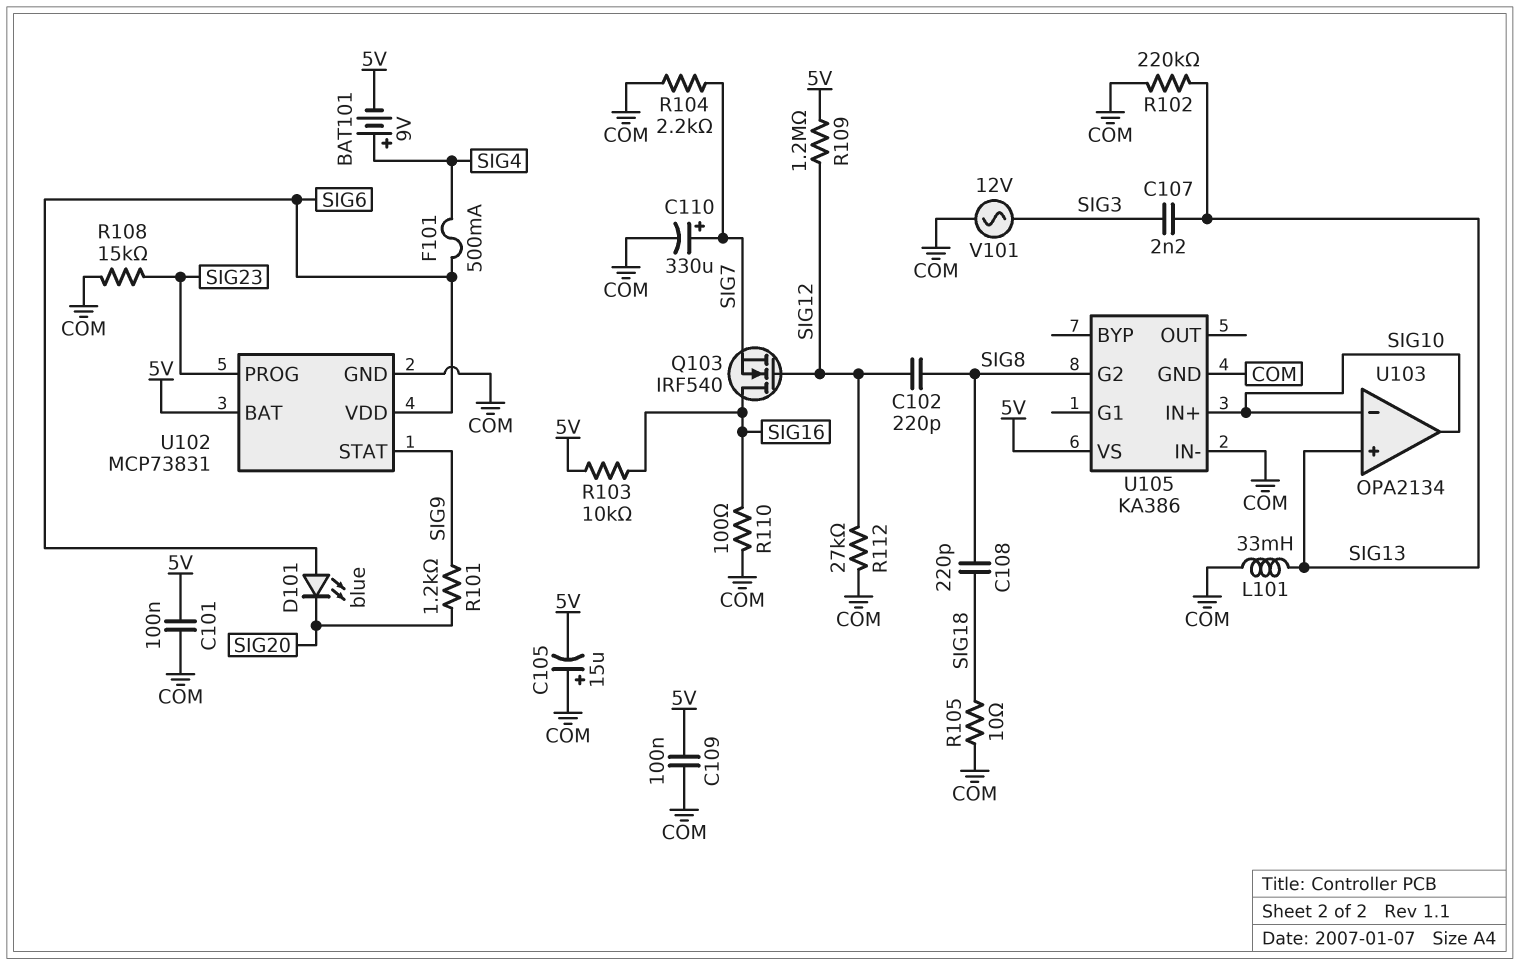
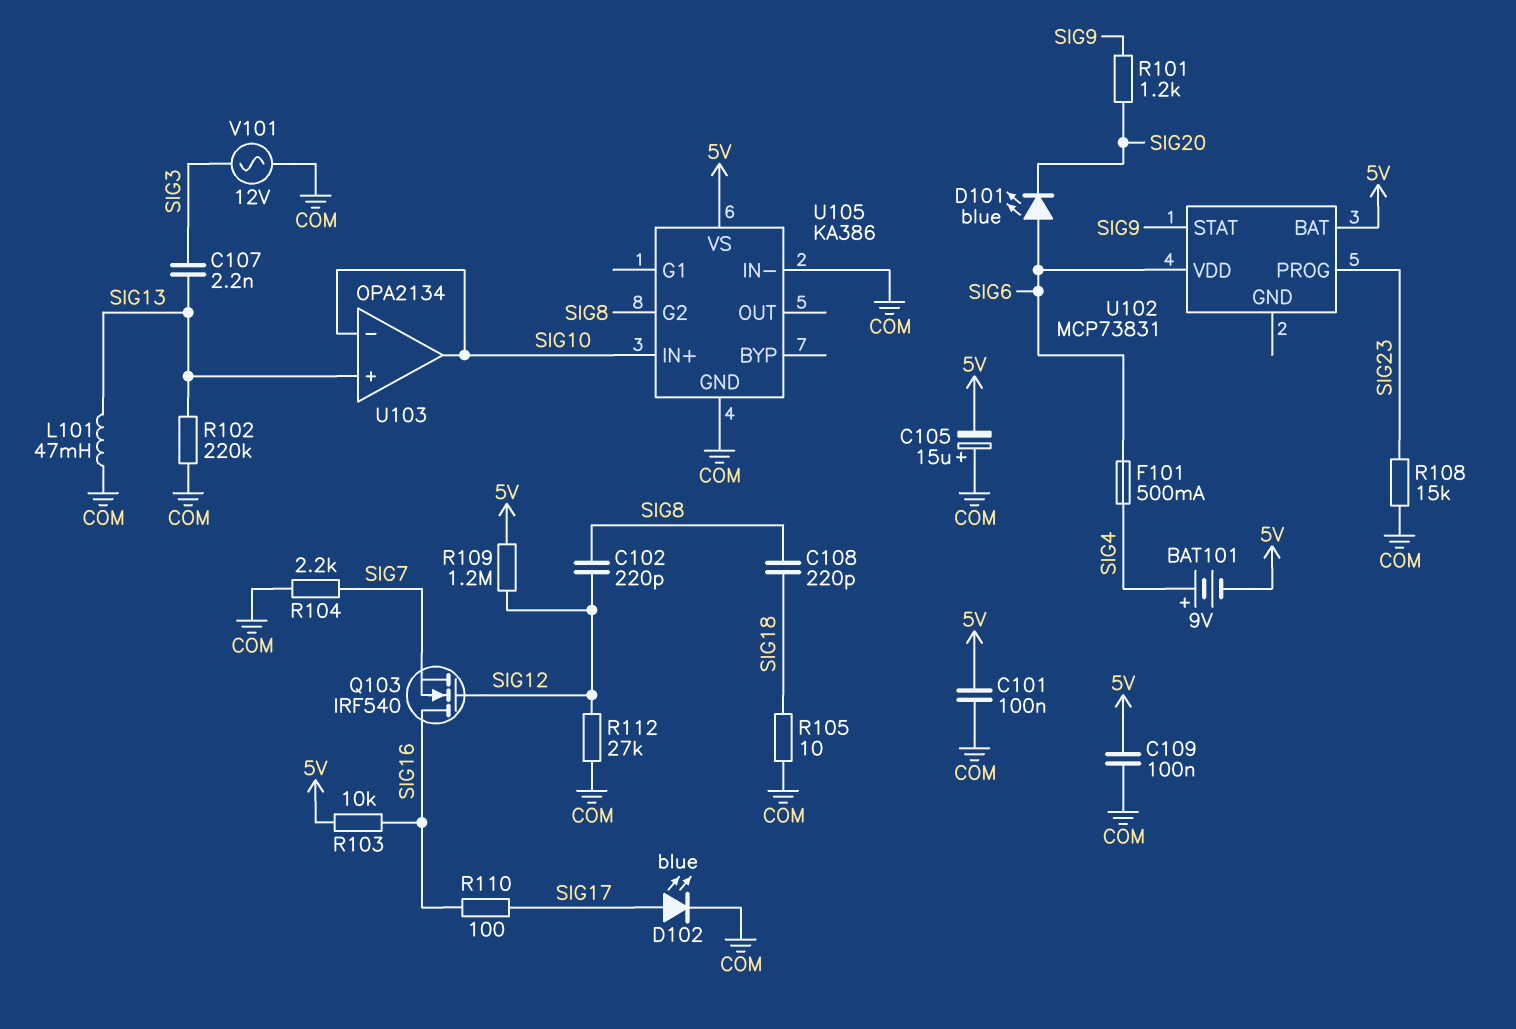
C110: 330uF (plus SIG7, minus COM) -> none
D102: none -> LED blue (A SIG17, K COM)
L101: 33mH (COM, SIG13) -> 47mH (COM, SIG13)
R110: 100 (COM, SIG16) -> 100 (SIG16, SIG17)
U102 pin GND: COM -> none

